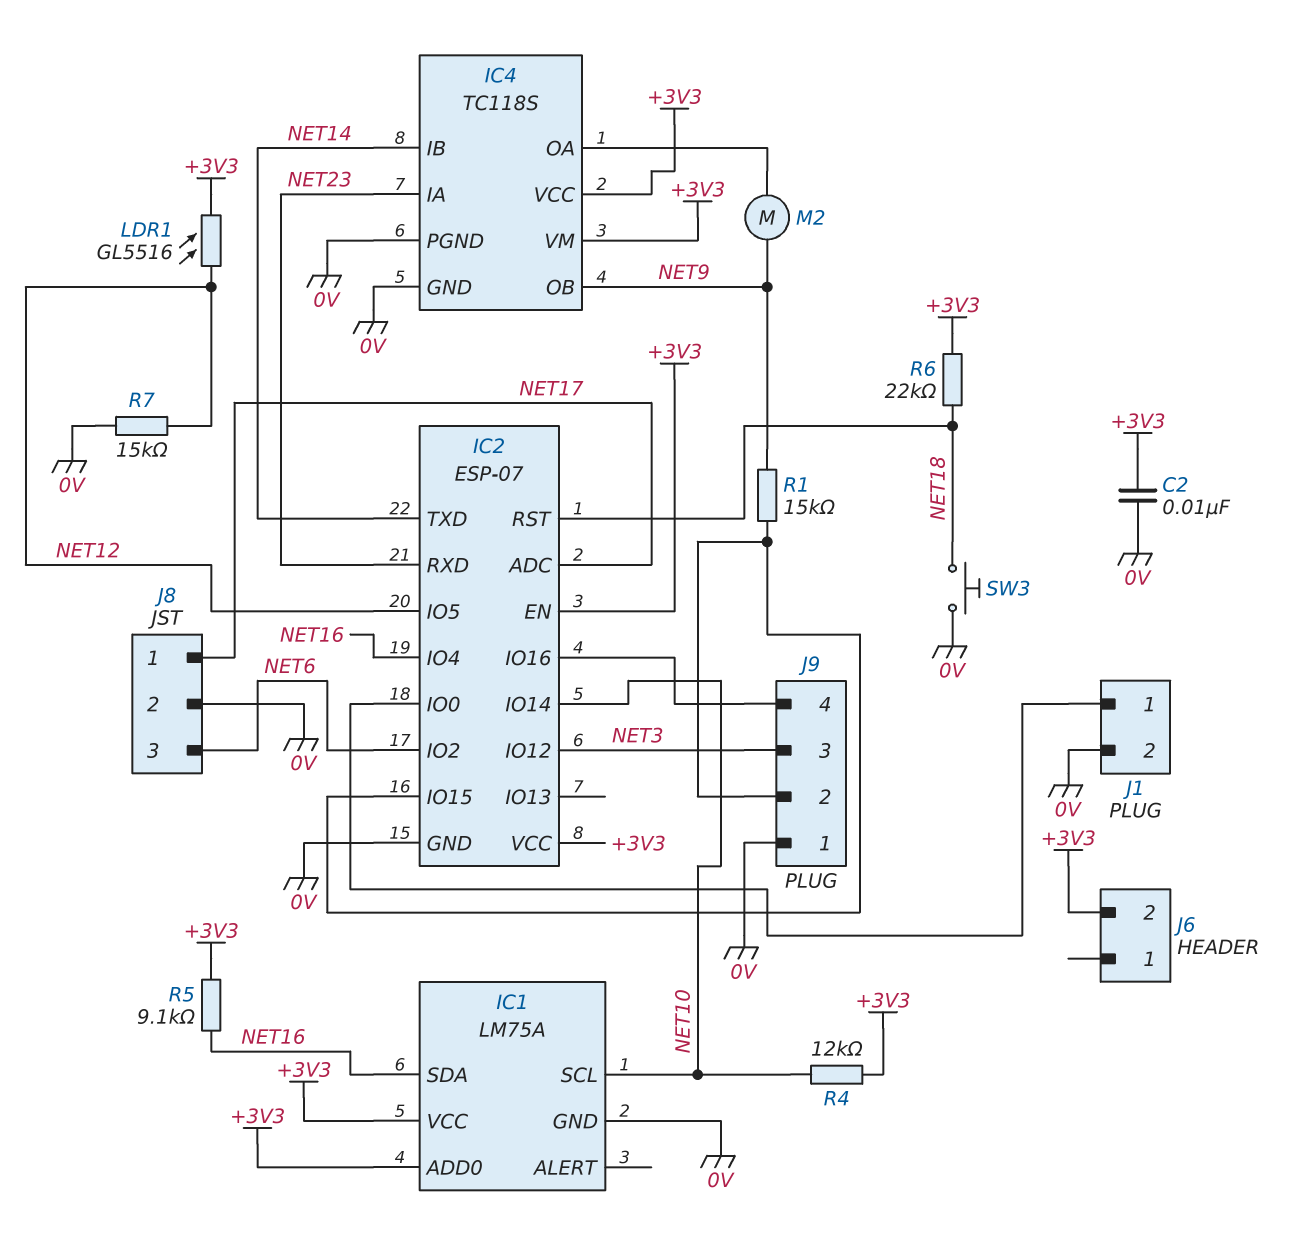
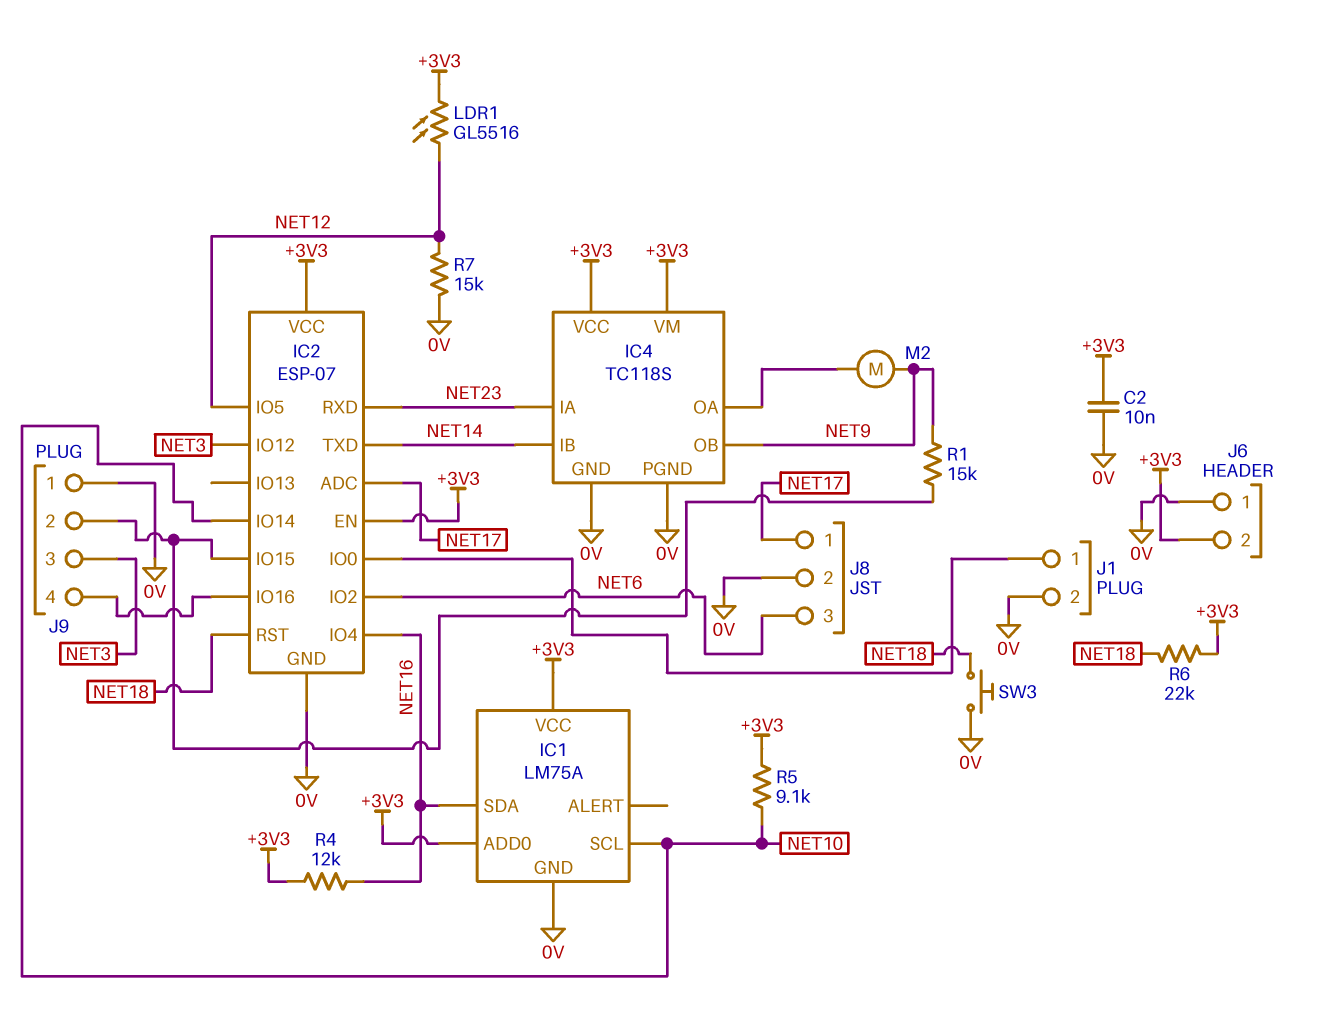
J6 pin 1: none -> 0V
R4: 12k (+3V3, NET10) -> 12k (+3V3, NET16)
R5: 9.1k (+3V3, NET16) -> 9.1k (+3V3, NET10)

